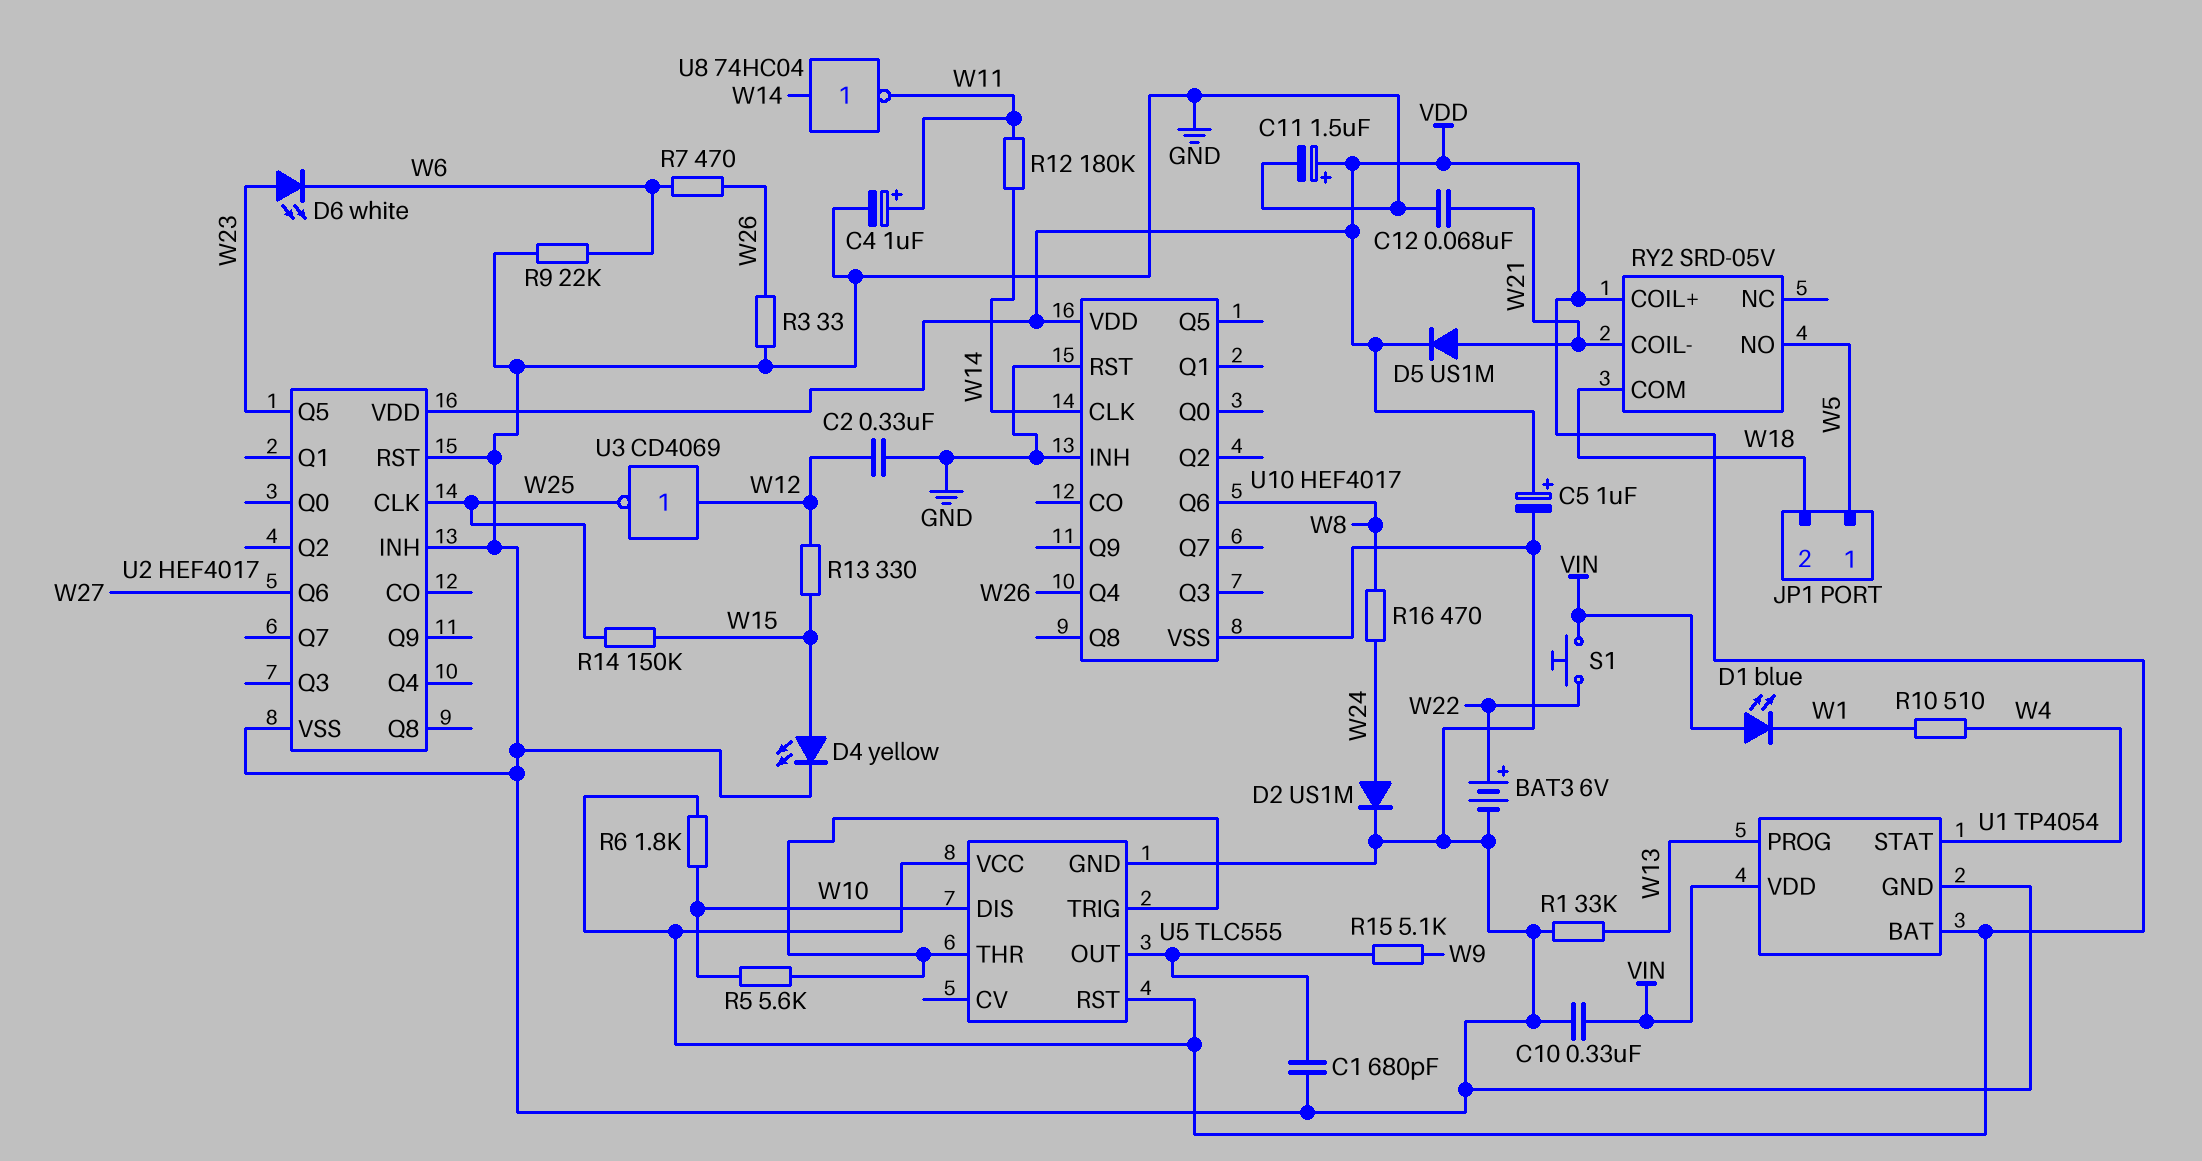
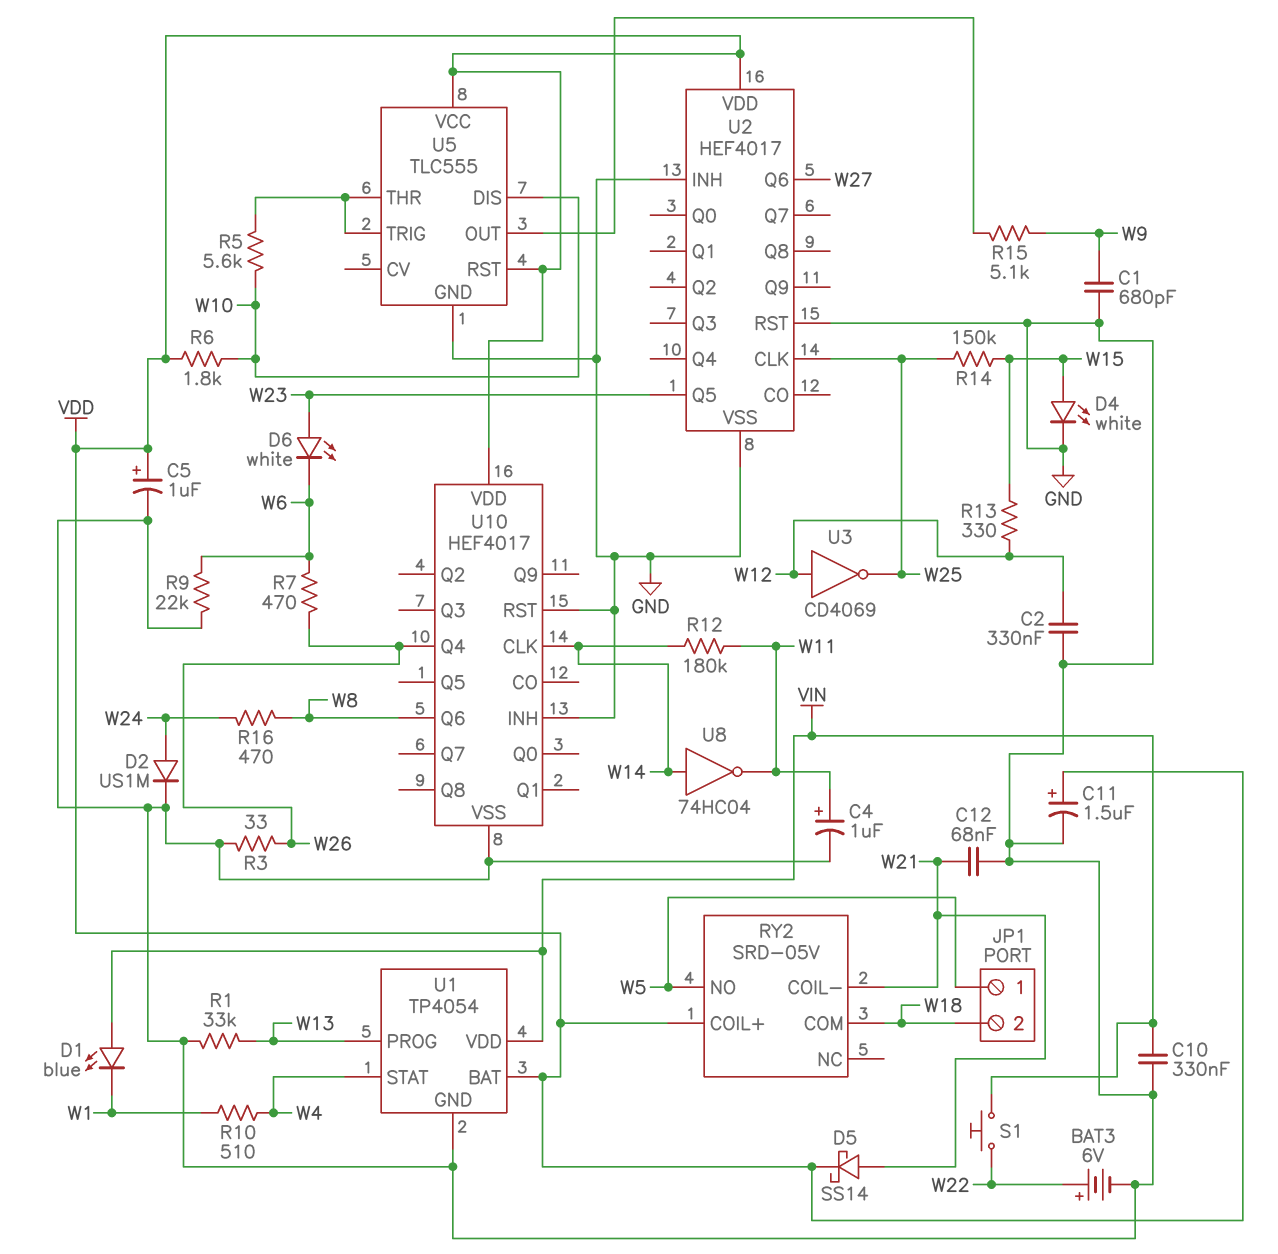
C1: 680pF (GND, U5/OUT) -> 680pF (GND, W9)
D4: LED yellow (A W15, K GND) -> LED white (A W15, K GND)
D5: diode US1M (A W21, K VDD) -> schottky SS14 (A W21, K VDD)

